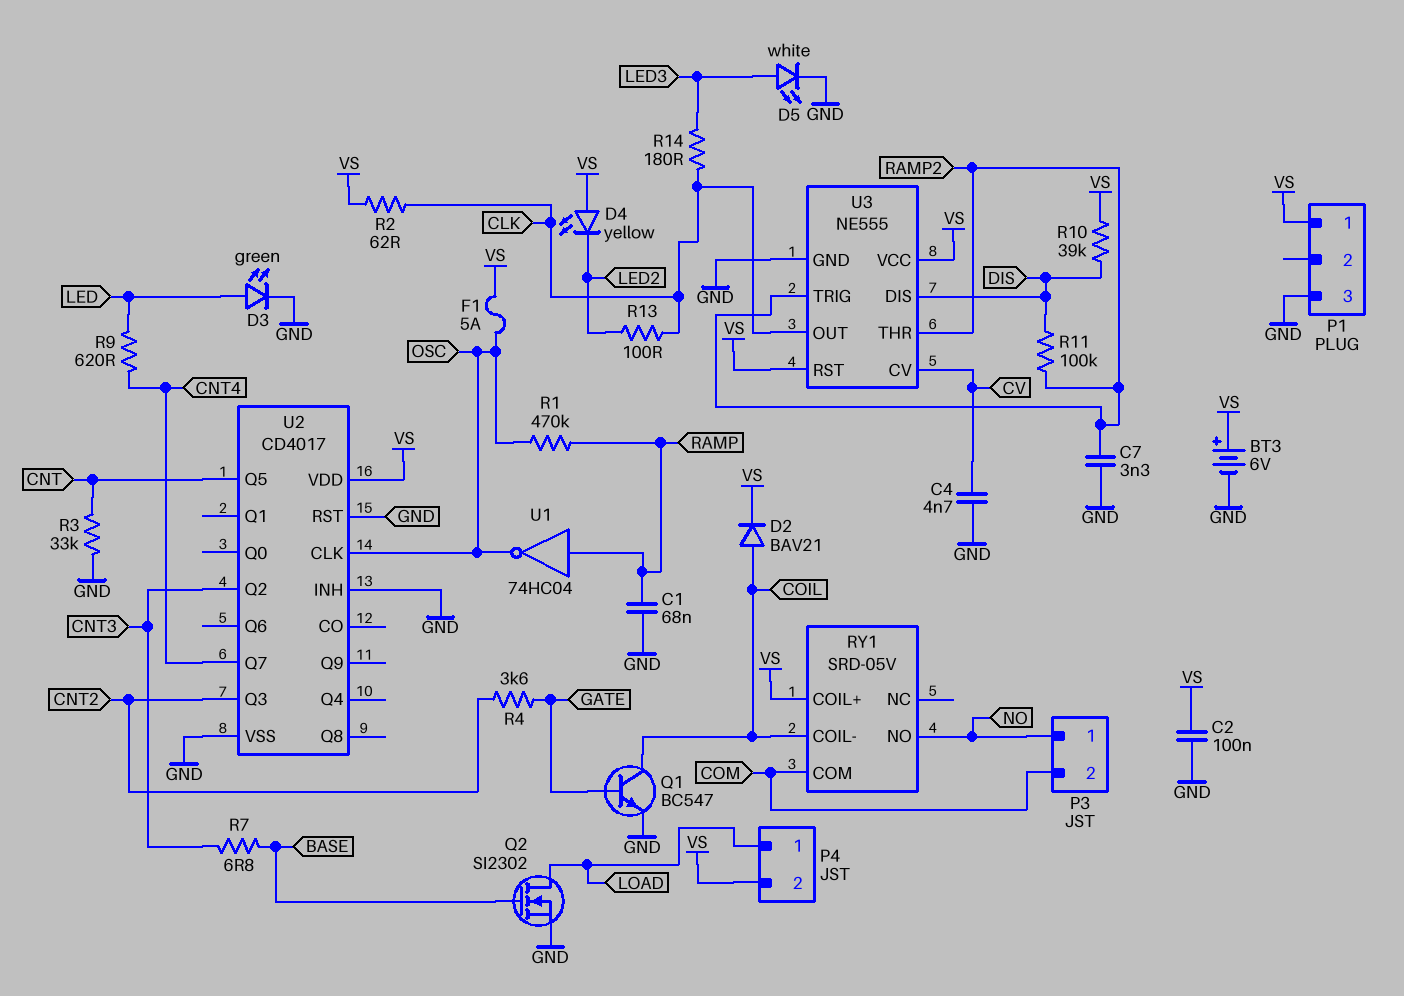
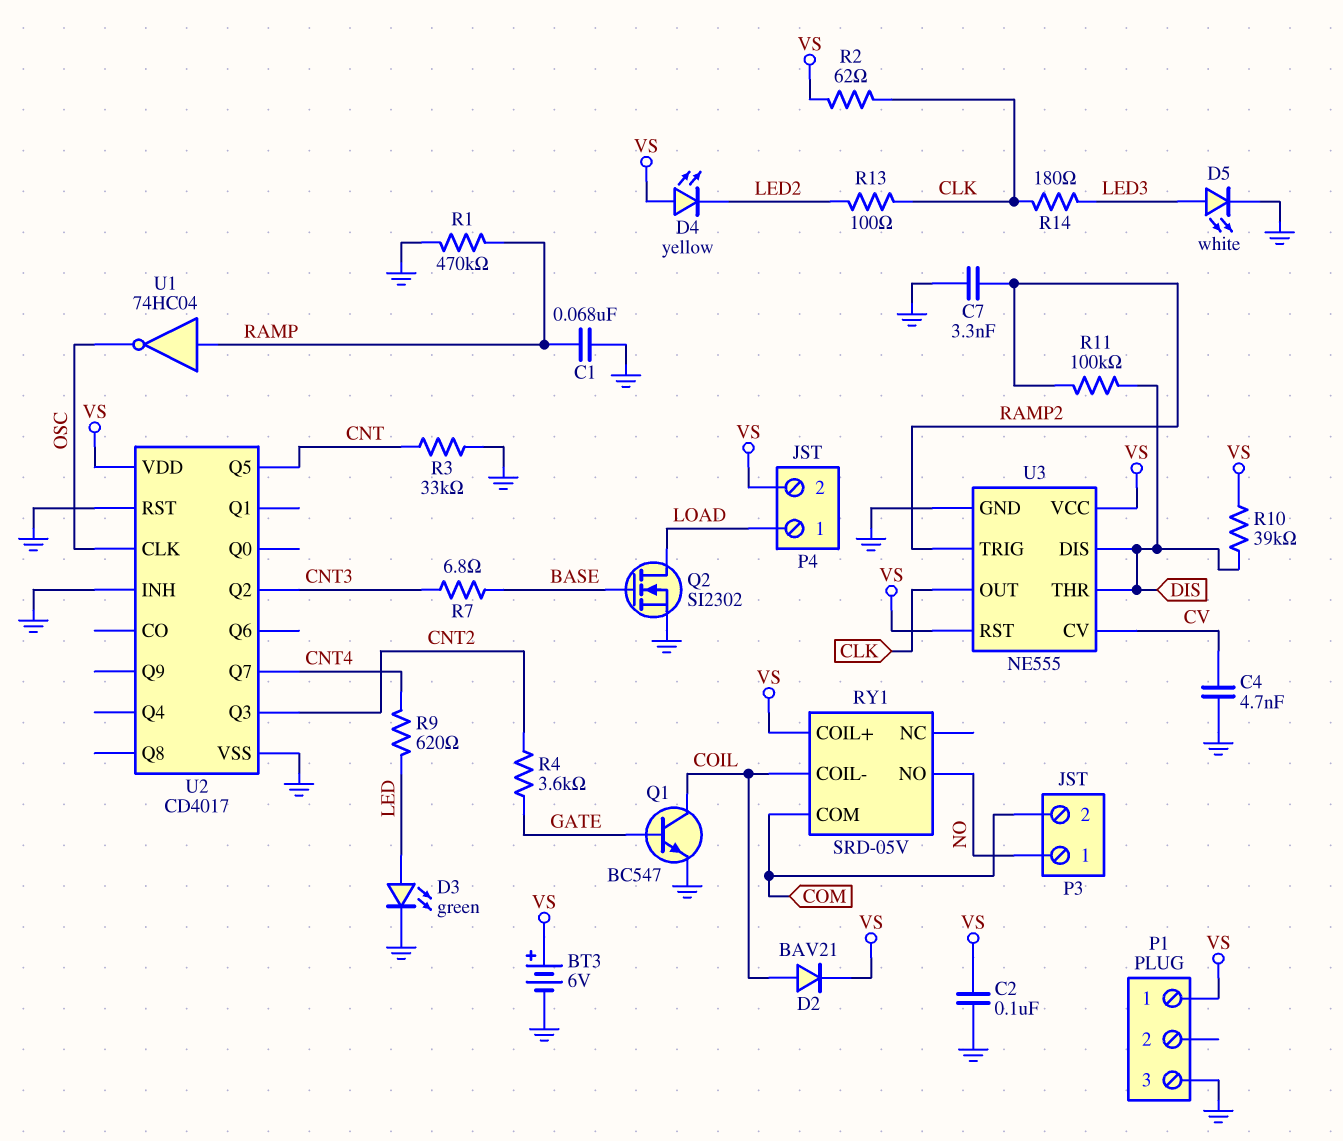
F1: 5A (OSC, VS) -> none
R1: 470k (OSC, RAMP) -> 470k (GND, RAMP)
U3 pin THR: RAMP2 -> DIS

